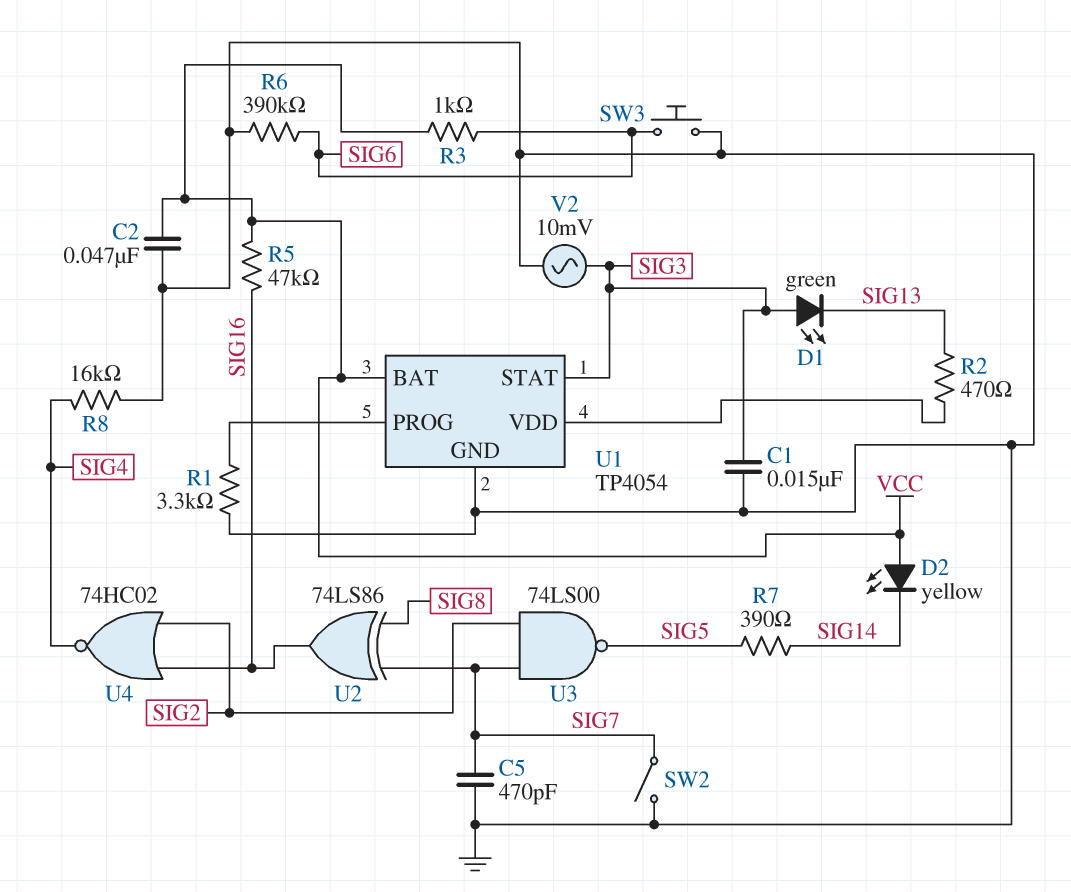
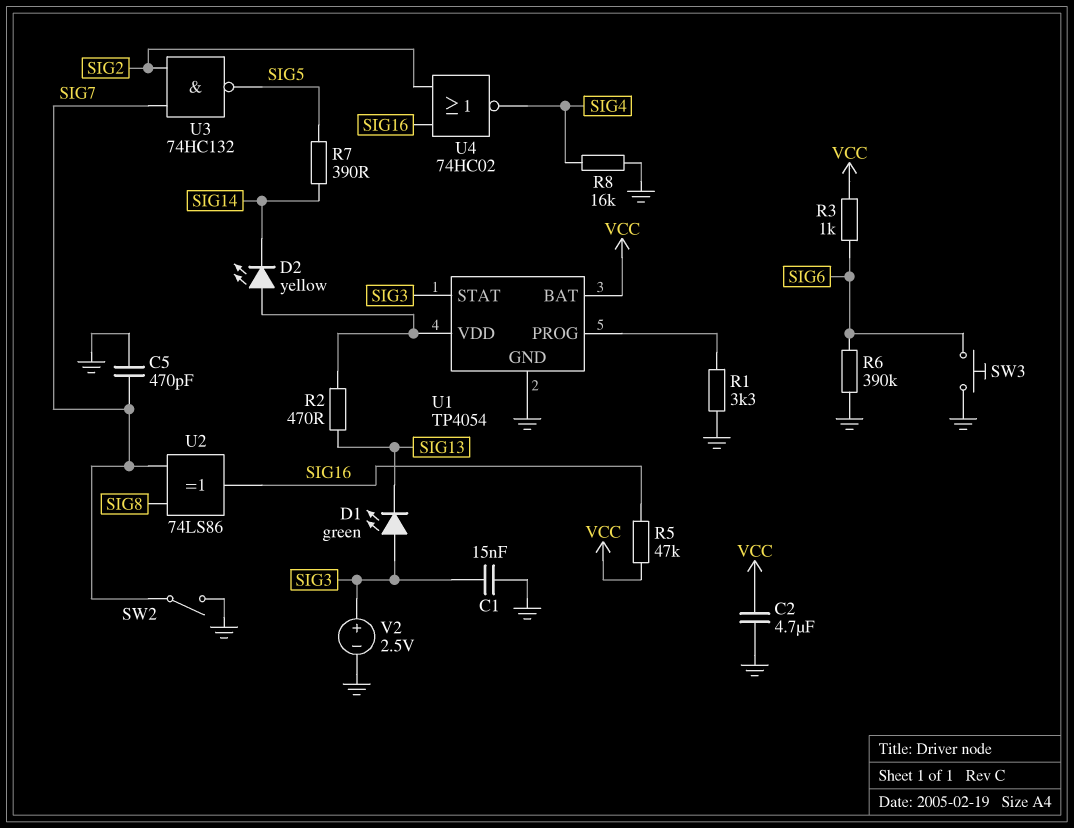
C2: 47nF (GND, VCC) -> 4.7uF (GND, VCC)
D2: LED yellow (A VCC, K SIG14) -> LED yellow (A U1/VDD, K SIG14)
U3: NAND 74LS00 (in SIG2, in SIG7, out SIG5) -> NAND 74HC132 (in SIG2, in SIG7, out SIG5)
V2: AC 10mV (GND, SIG3) -> 2.5V (plus SIG3, minus GND)

